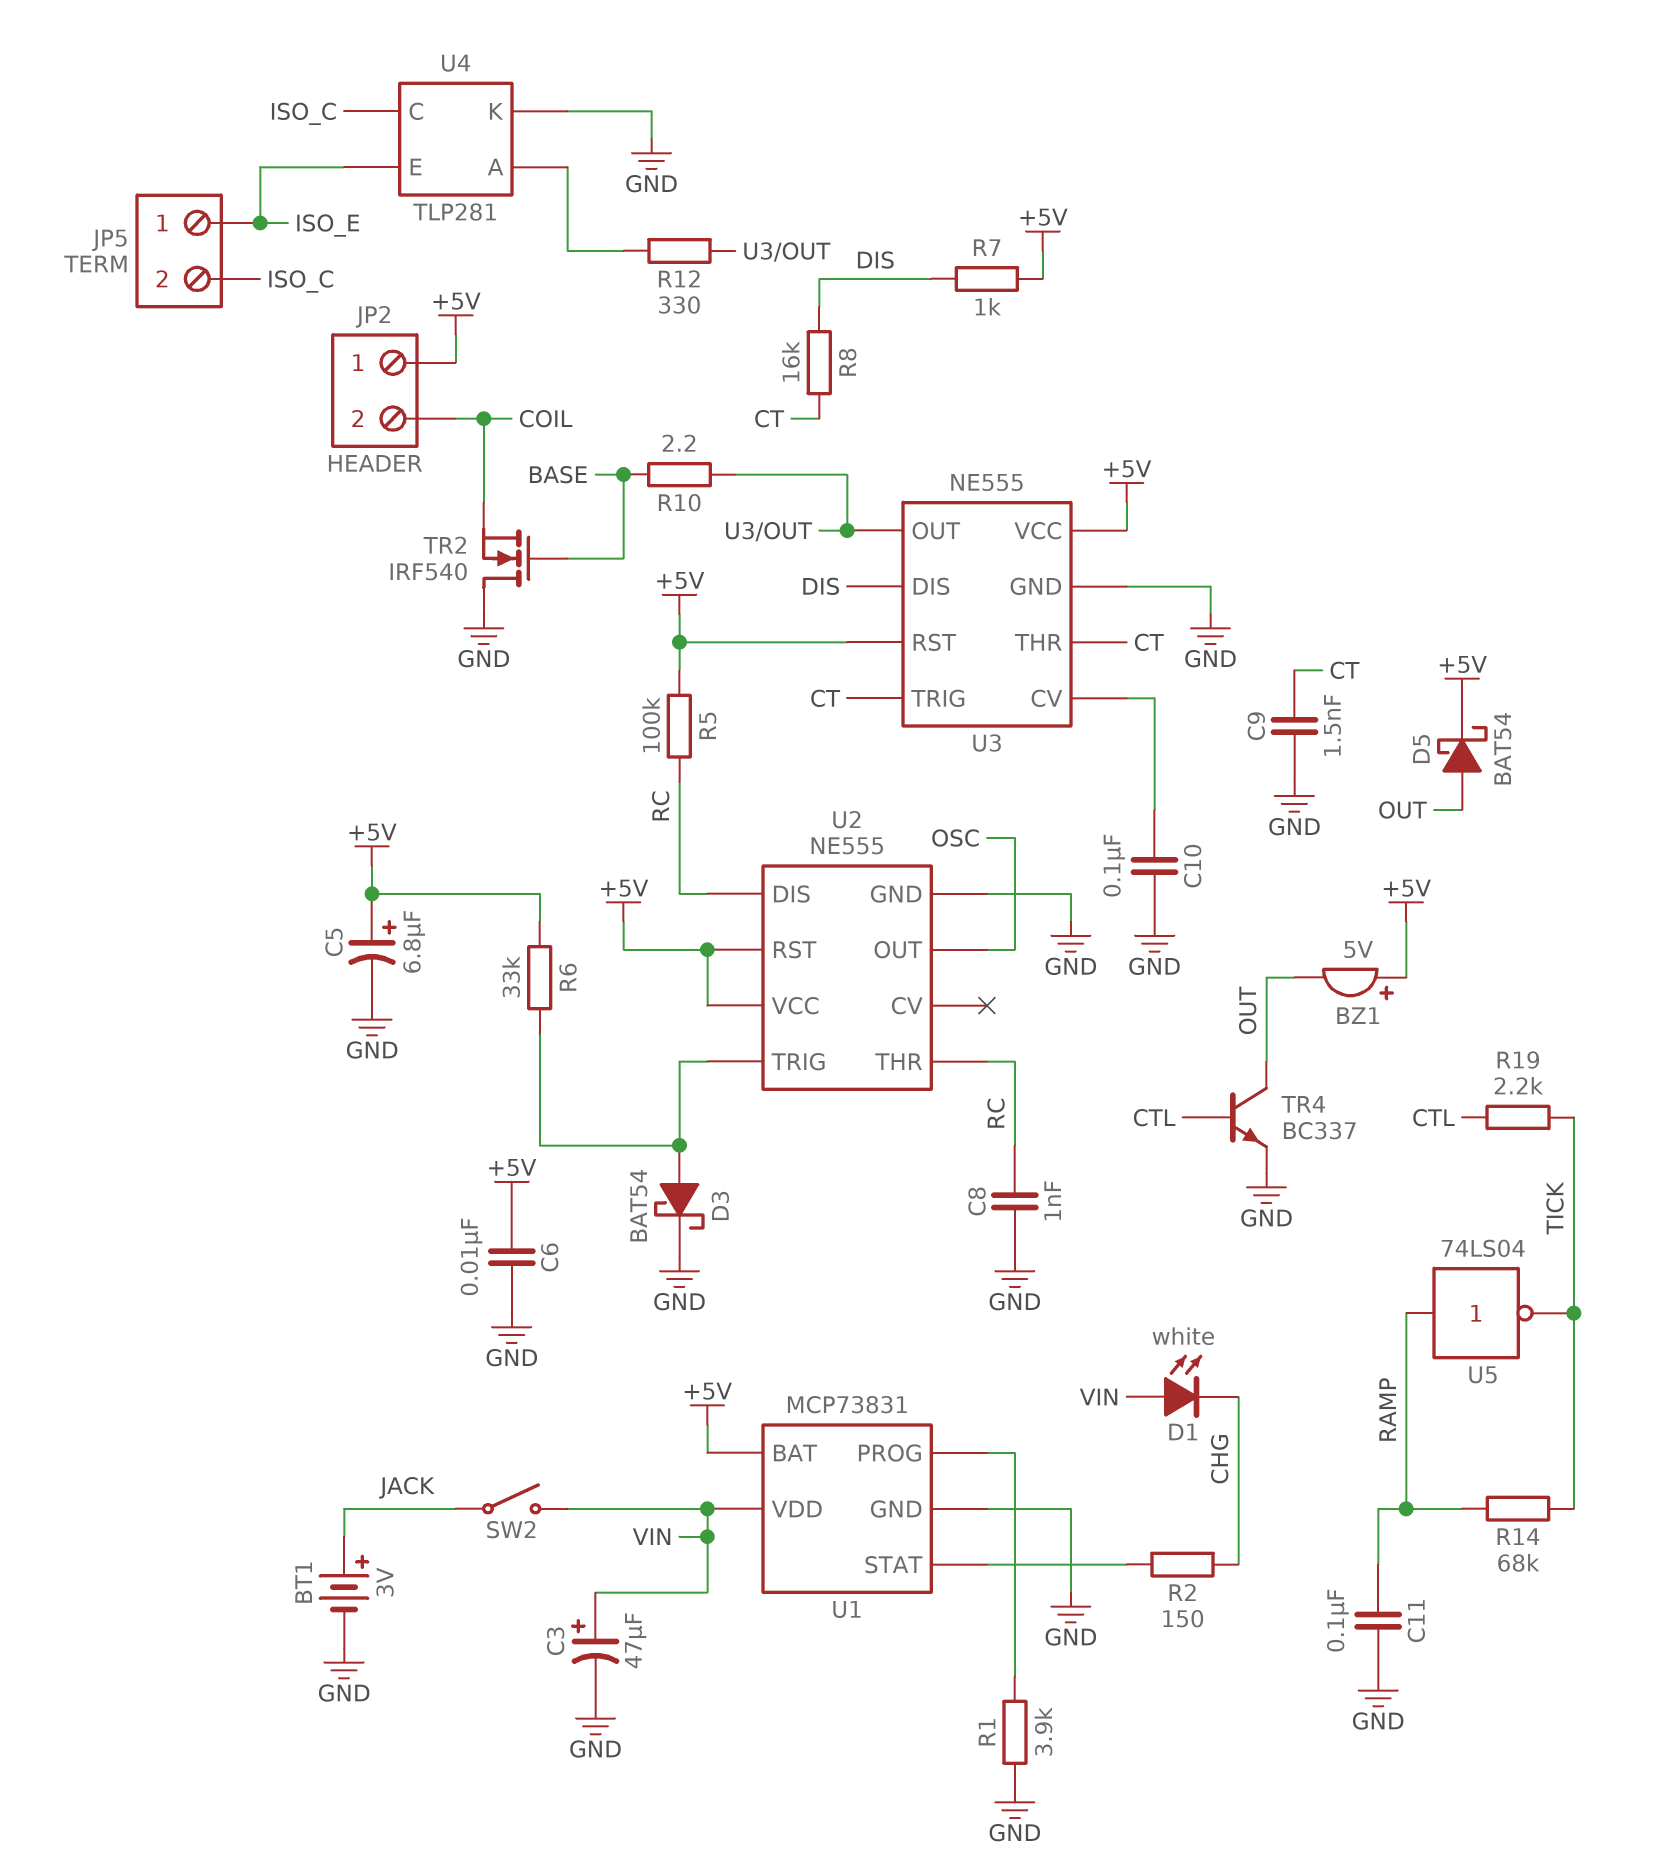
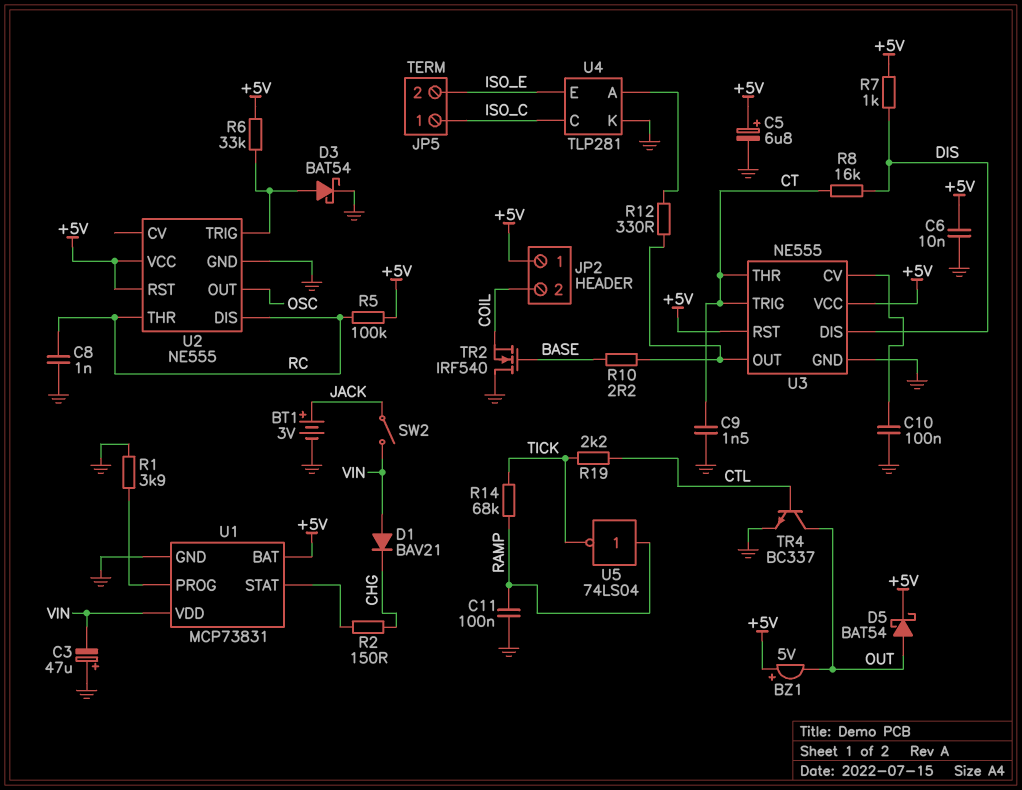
C3: 47uF (plus VIN, minus GND) -> 47uF (plus GND, minus VIN)
D1: LED white (A VIN, K CHG) -> diode BAV21 (A VIN, K CHG)
JP5 pin 1: ISO_E -> ISO_C
JP5 pin 2: ISO_C -> ISO_E

